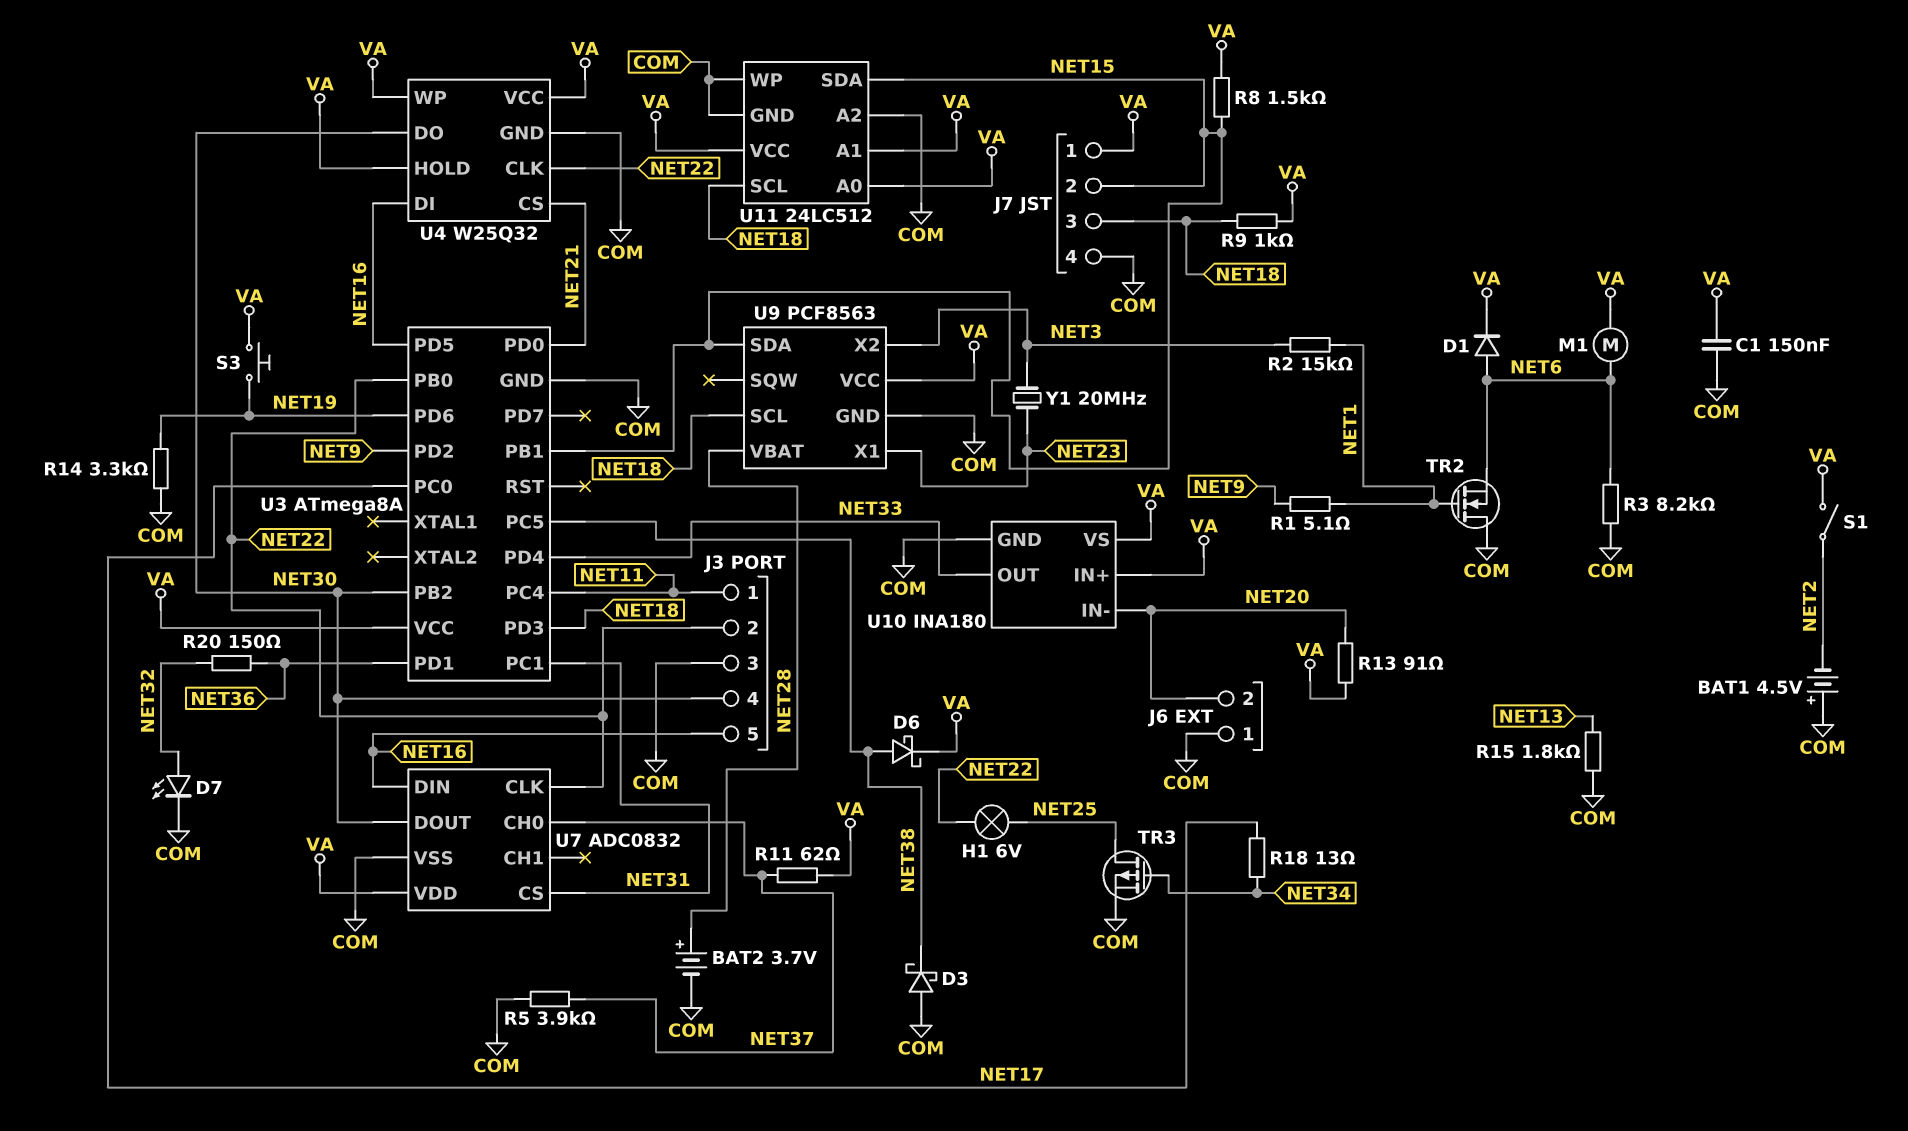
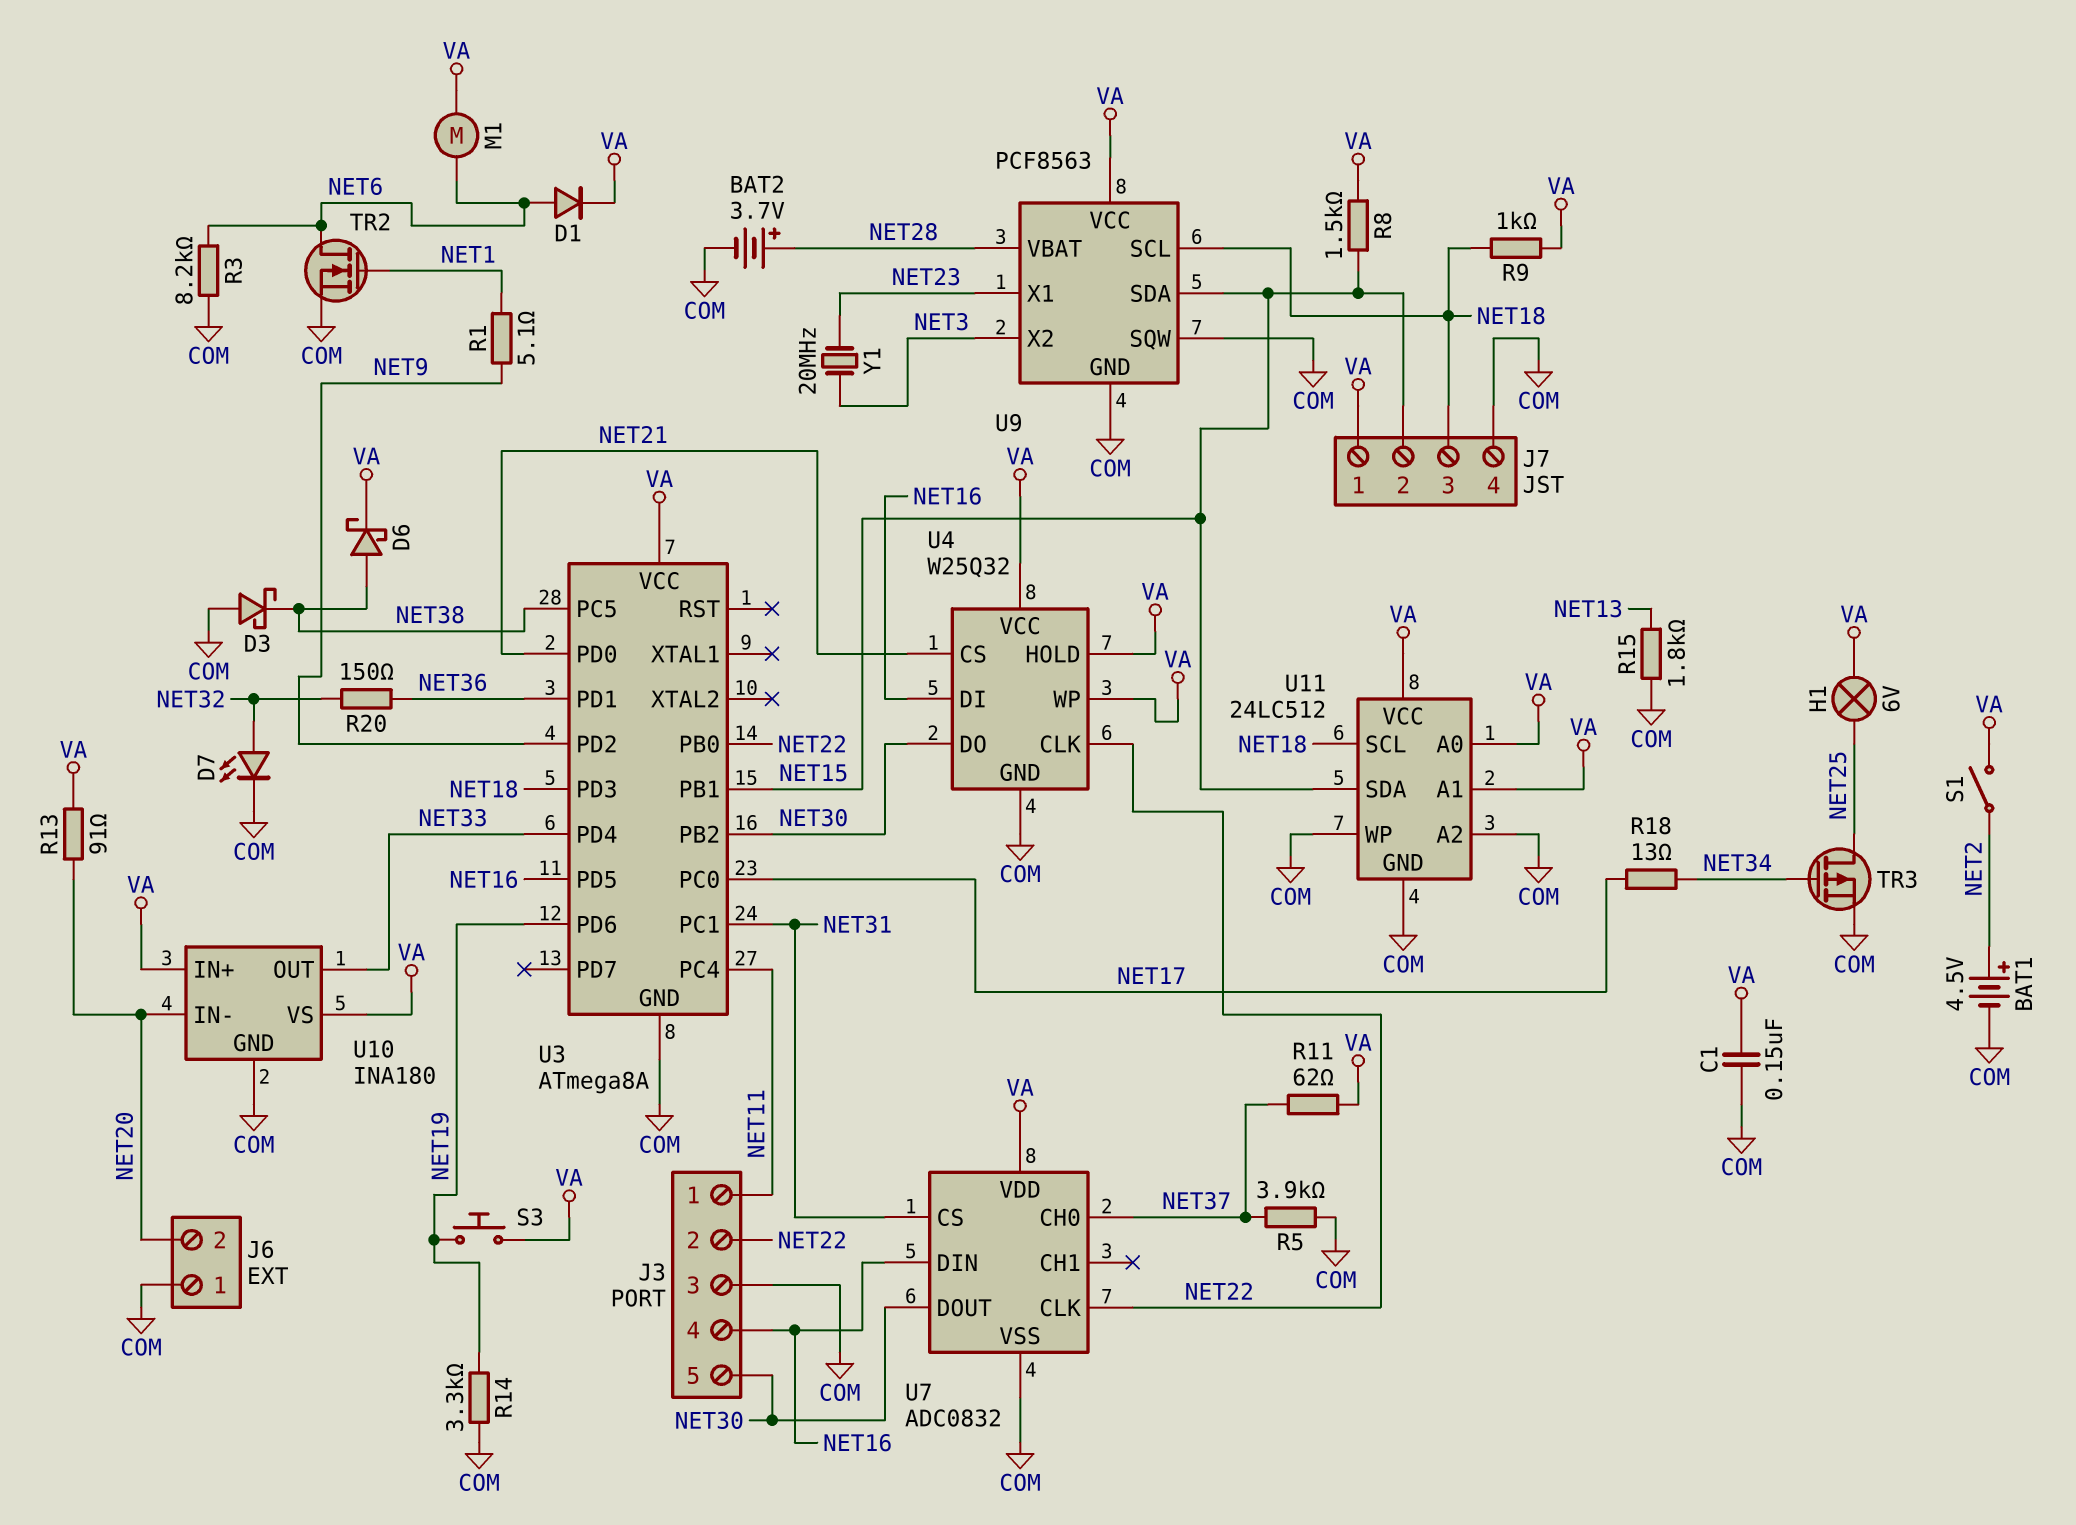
BAT1: 4.5V (plus COM, minus NET2) -> 4.5V (plus NET2, minus COM)
H1: lamp 6V (NET22, NET25) -> lamp 6V (NET25, VA)
J3 pin 4: NET30 -> NET16
J3 pin 5: NET16 -> NET30
R2: 15k (NET1, NET3) -> none
TR2: NMOS (G NET1, D COM, S NET6) -> NMOS (G NET1, D NET6, S COM)
U9 pin SQW: none -> COM

